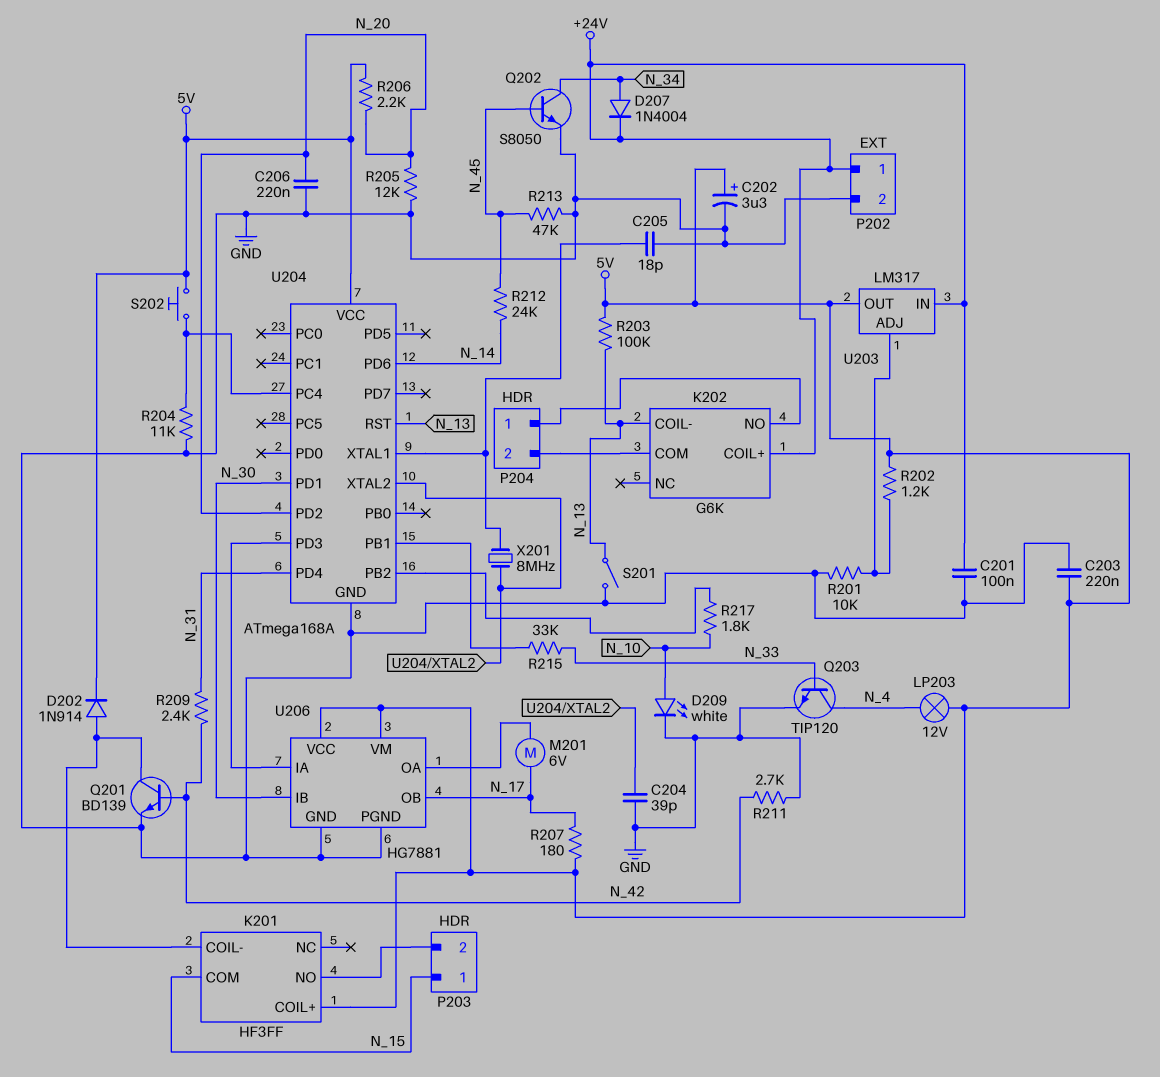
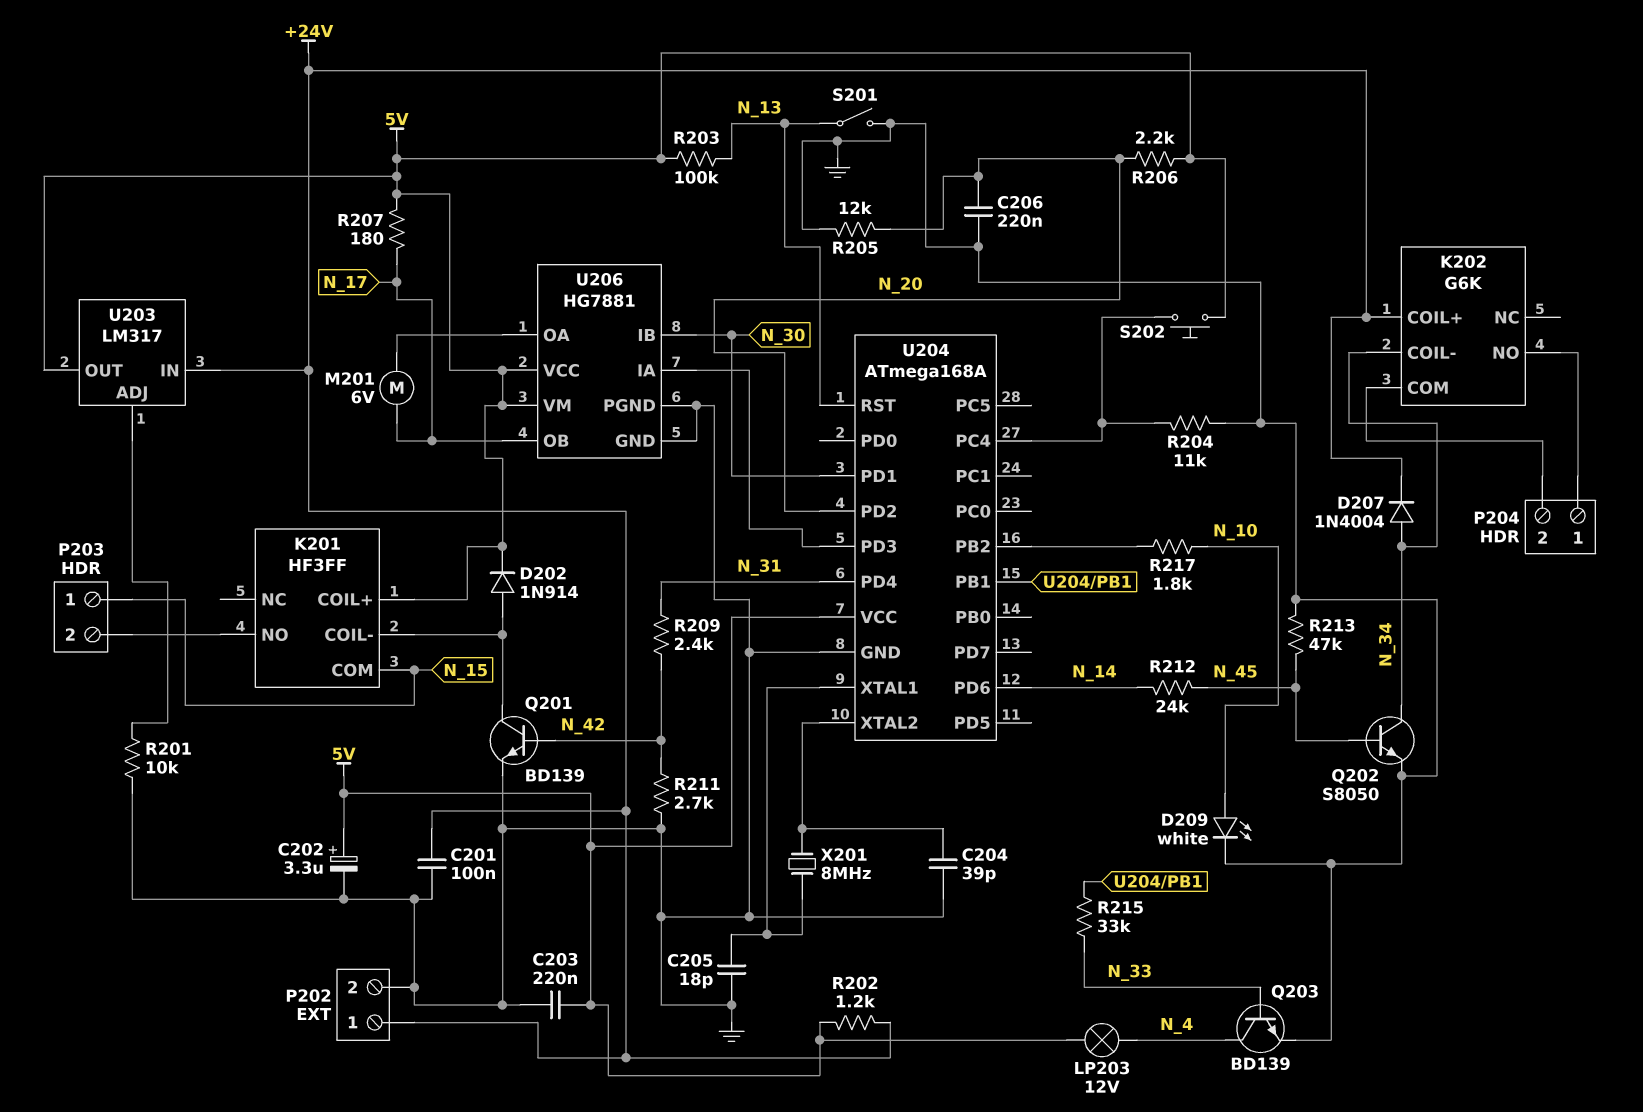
K202 pin COIL-: N_13 -> N_34
Q203: NPN TIP120 (B N_33, C N_4, E GND) -> NPN BD139 (B N_33, C N_4, E GND)
R202: 1.2k (5V, U203/ADJ) -> 1.2k (+24V, 5V)

